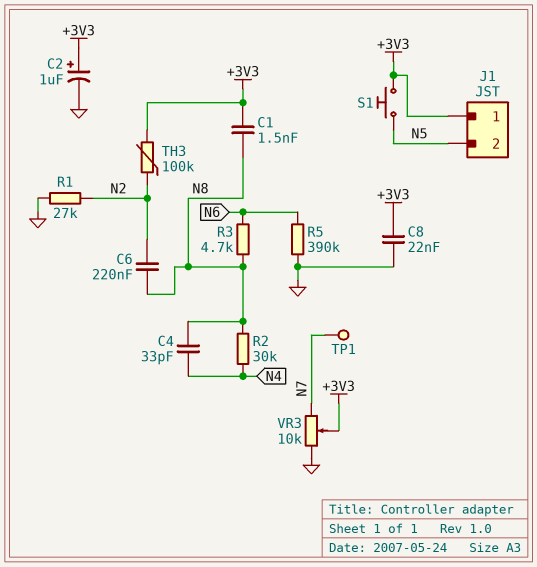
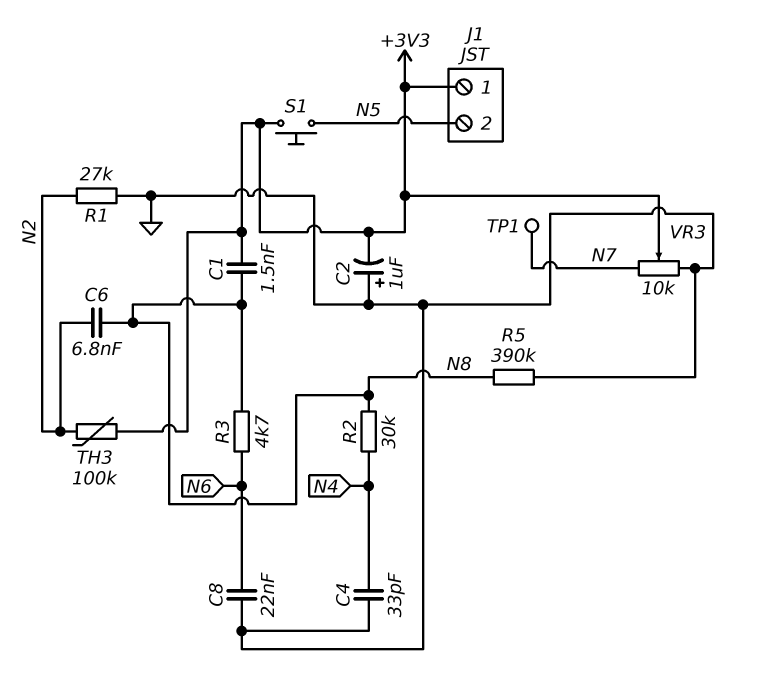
C2: 1uF (plus +3V3, minus GND) -> 1uF (plus GND, minus +3V3)
C4: 33pF (N4, N8) -> 33pF (GND, N4)
C6: 220nF (N2, N8) -> 6.8nF (N2, N8)
C8: 22nF (+3V3, GND) -> 22nF (GND, N6)
R5: 390k (GND, N6) -> 390k (GND, N8)

